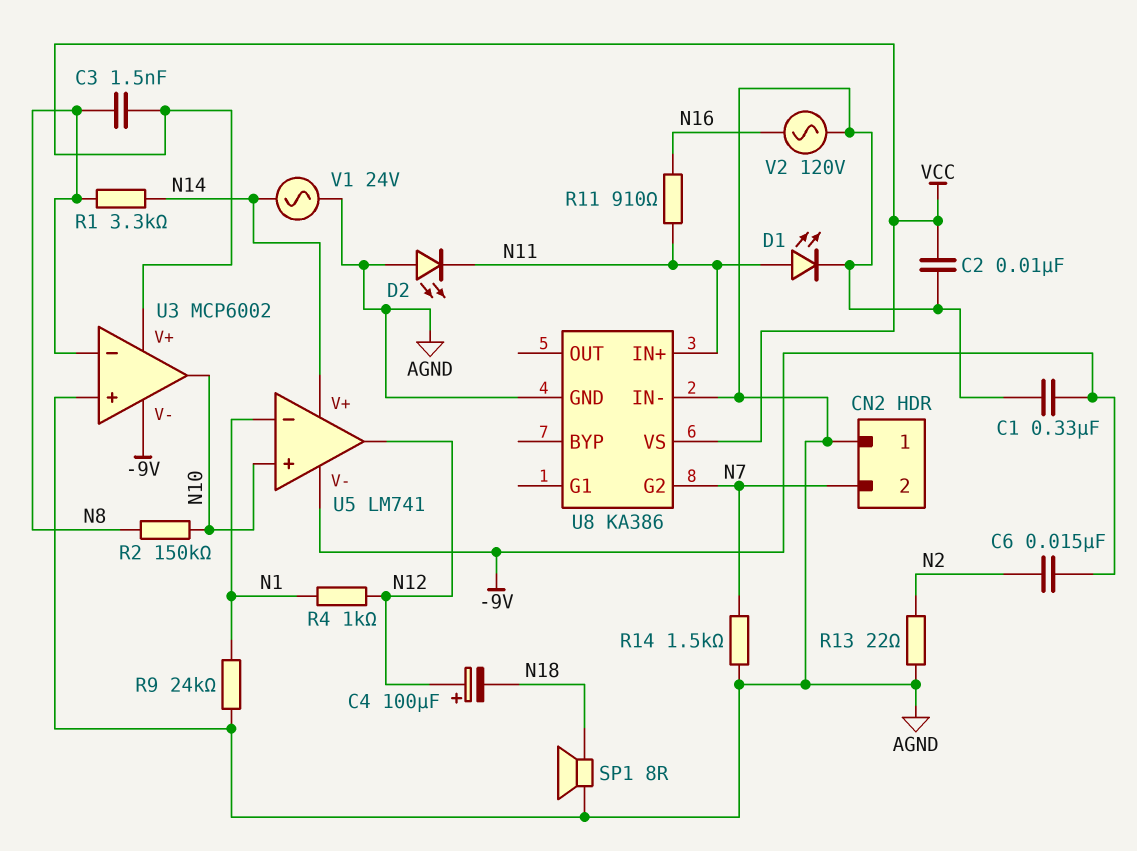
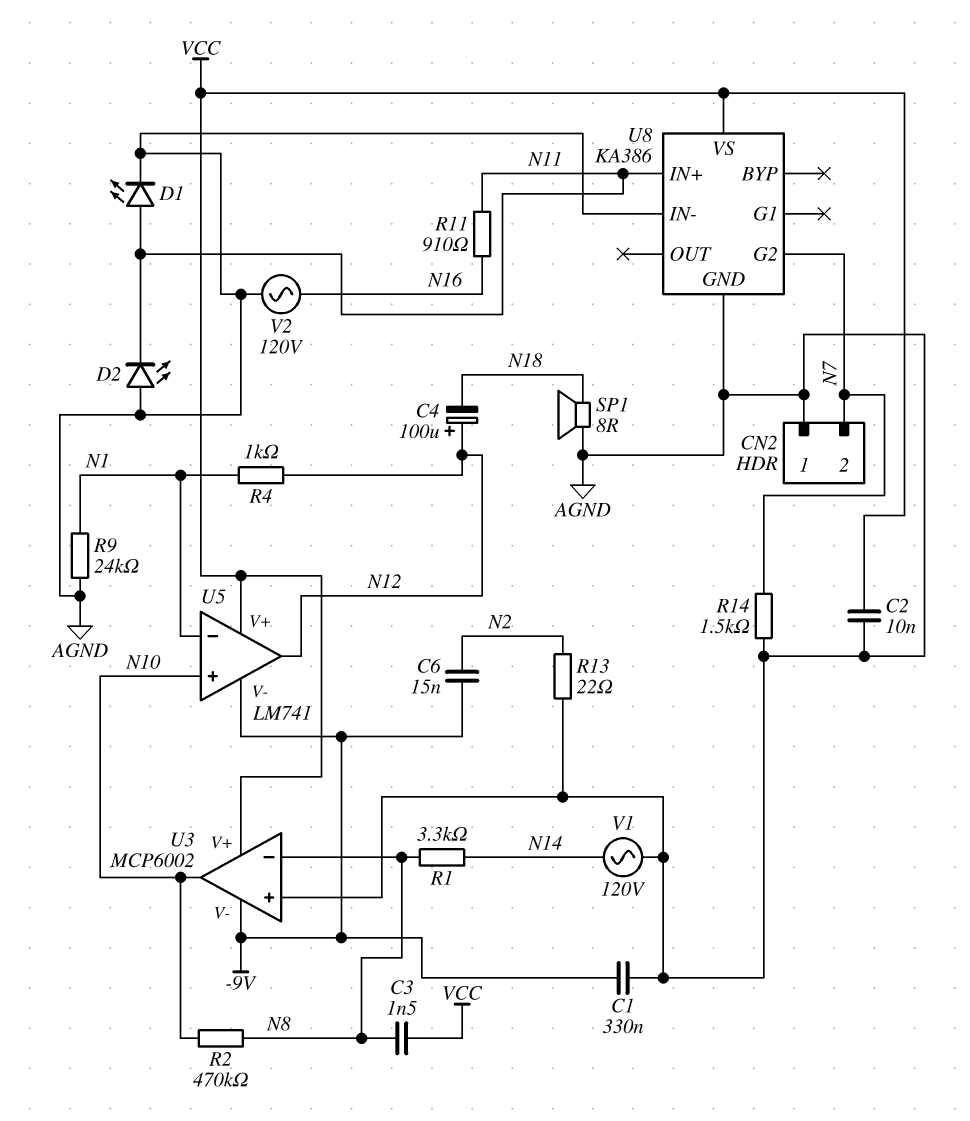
R2: 150k (N8, N10) -> 470k (N8, N10)
U5 pin V+: N14 -> VCC
V1: AC 24V (AGND, N14) -> AC 120V (AGND, N14)

